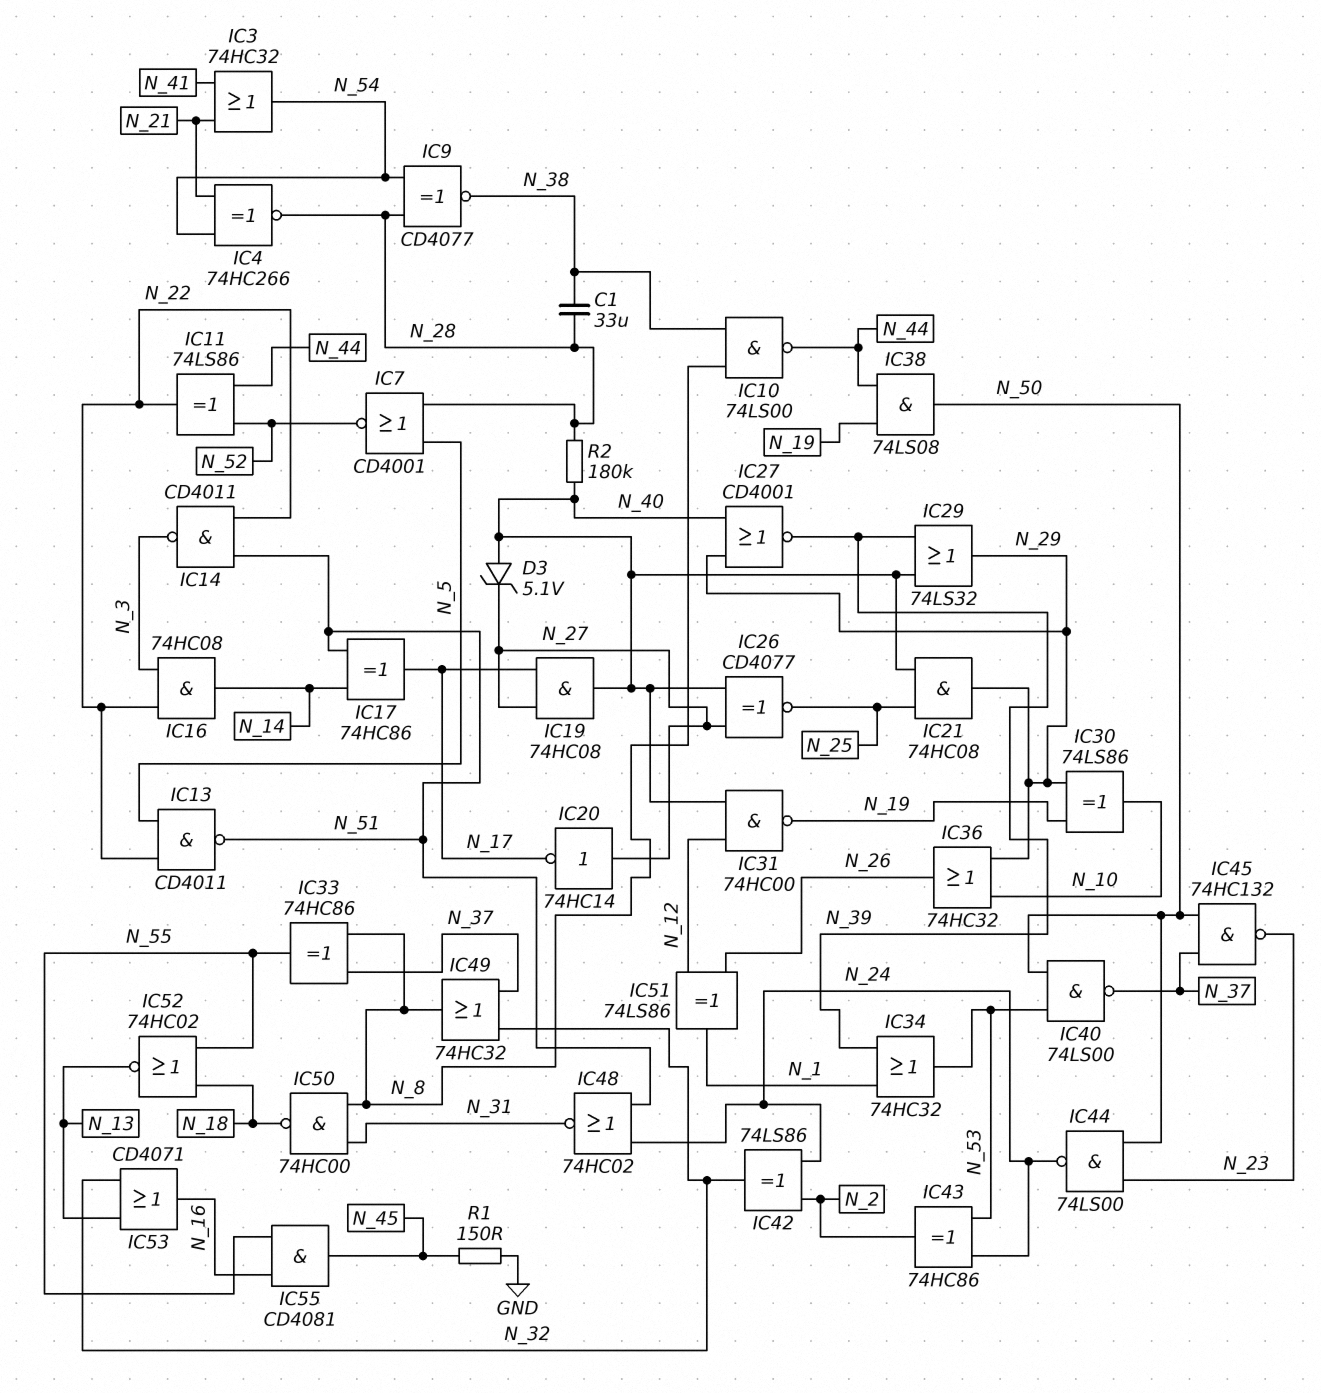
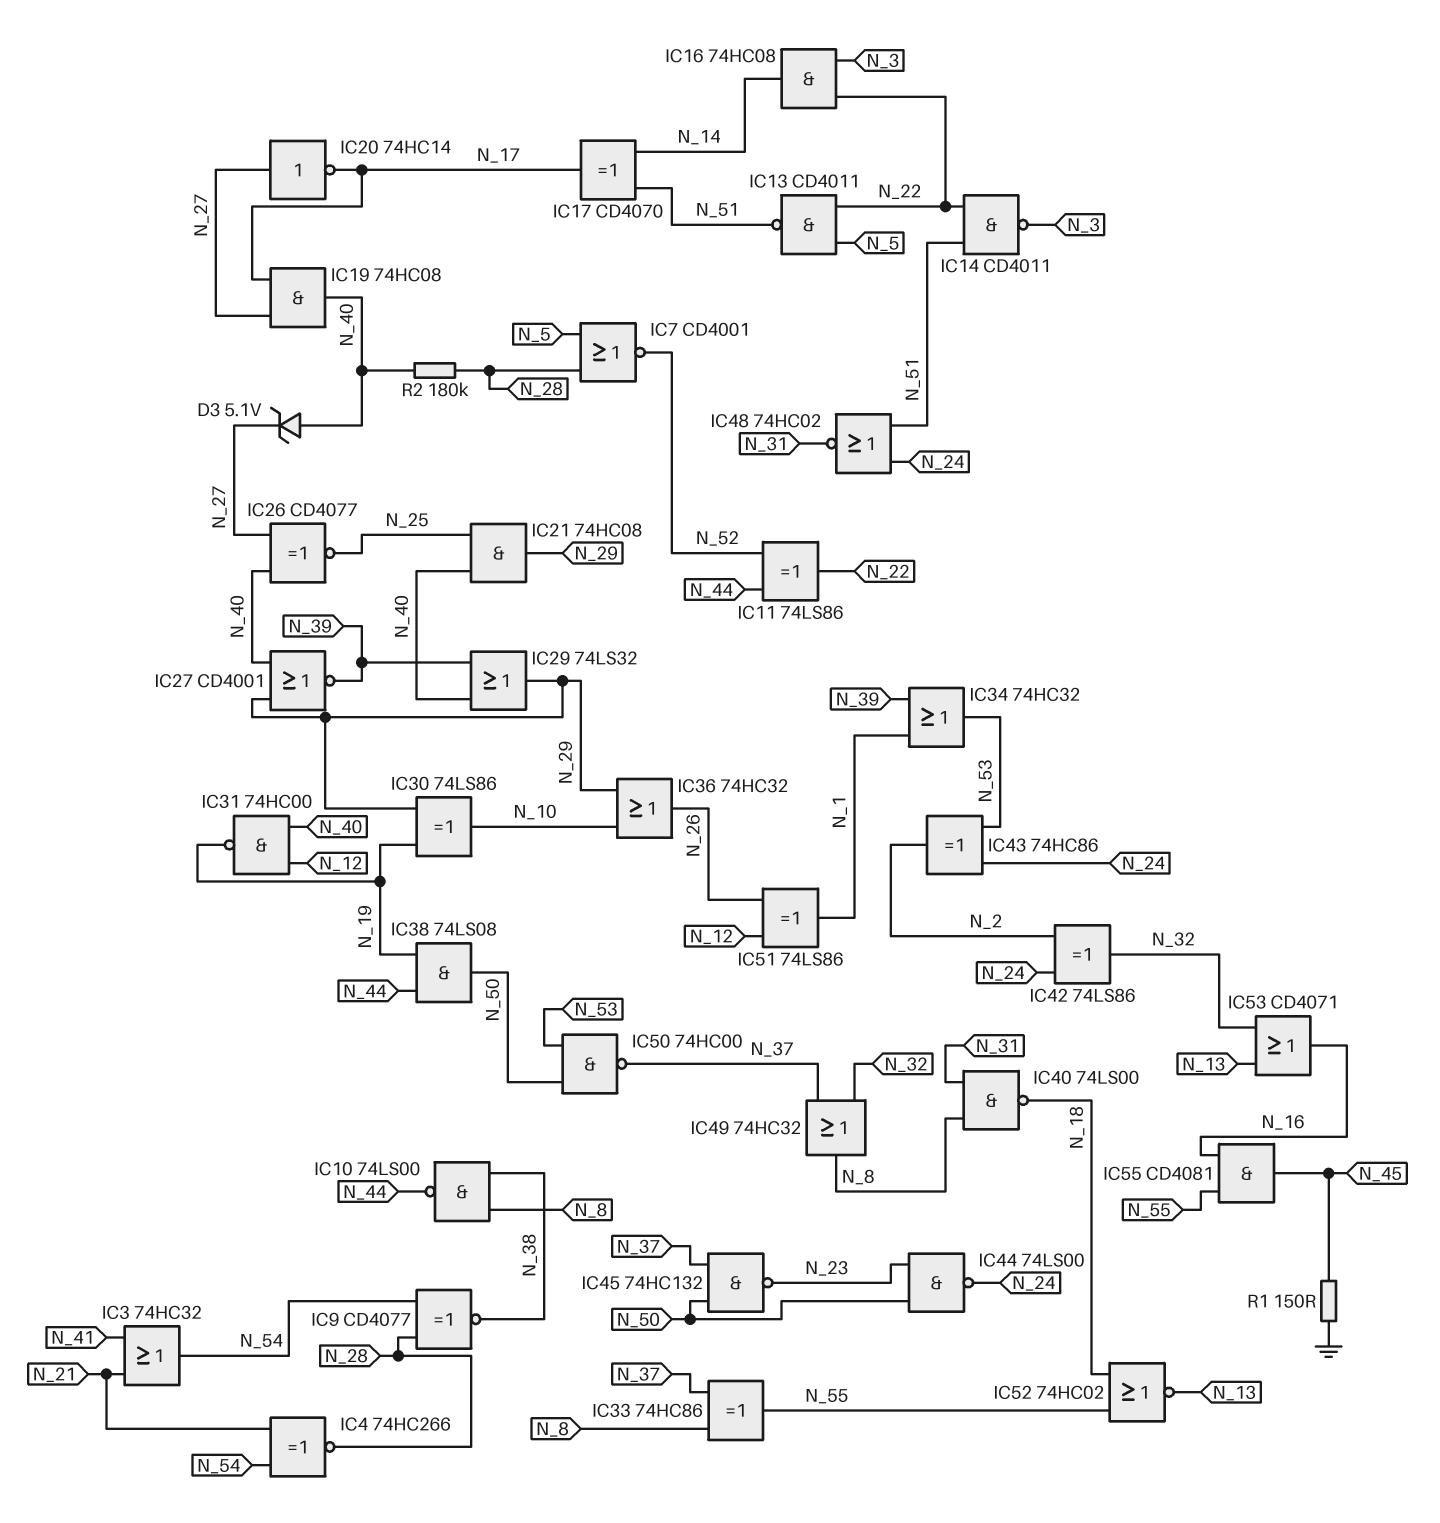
C1: 33uF (N_28, N_38) -> none
IC17: XOR 74HC86 (in N_14, in N_51, out N_17) -> XOR CD4070 (in N_14, in N_51, out N_17)
IC40: NAND 74LS00 (in N_50, in N_53, out N_37) -> NAND 74LS00 (in N_8, in N_31, out N_18)
IC50: NAND 74HC00 (in N_8, in N_31, out N_18) -> NAND 74HC00 (in N_50, in N_53, out N_37)

